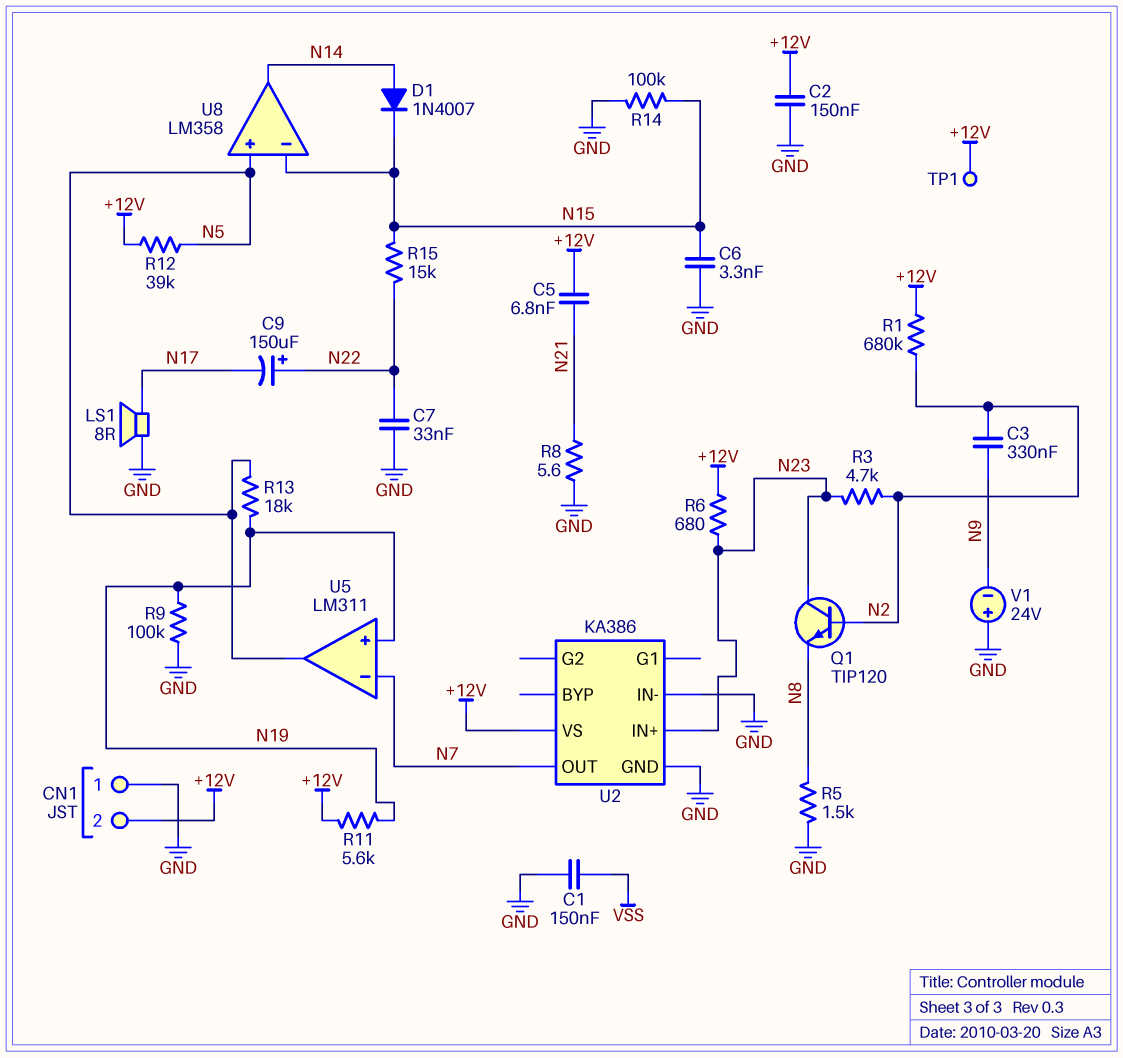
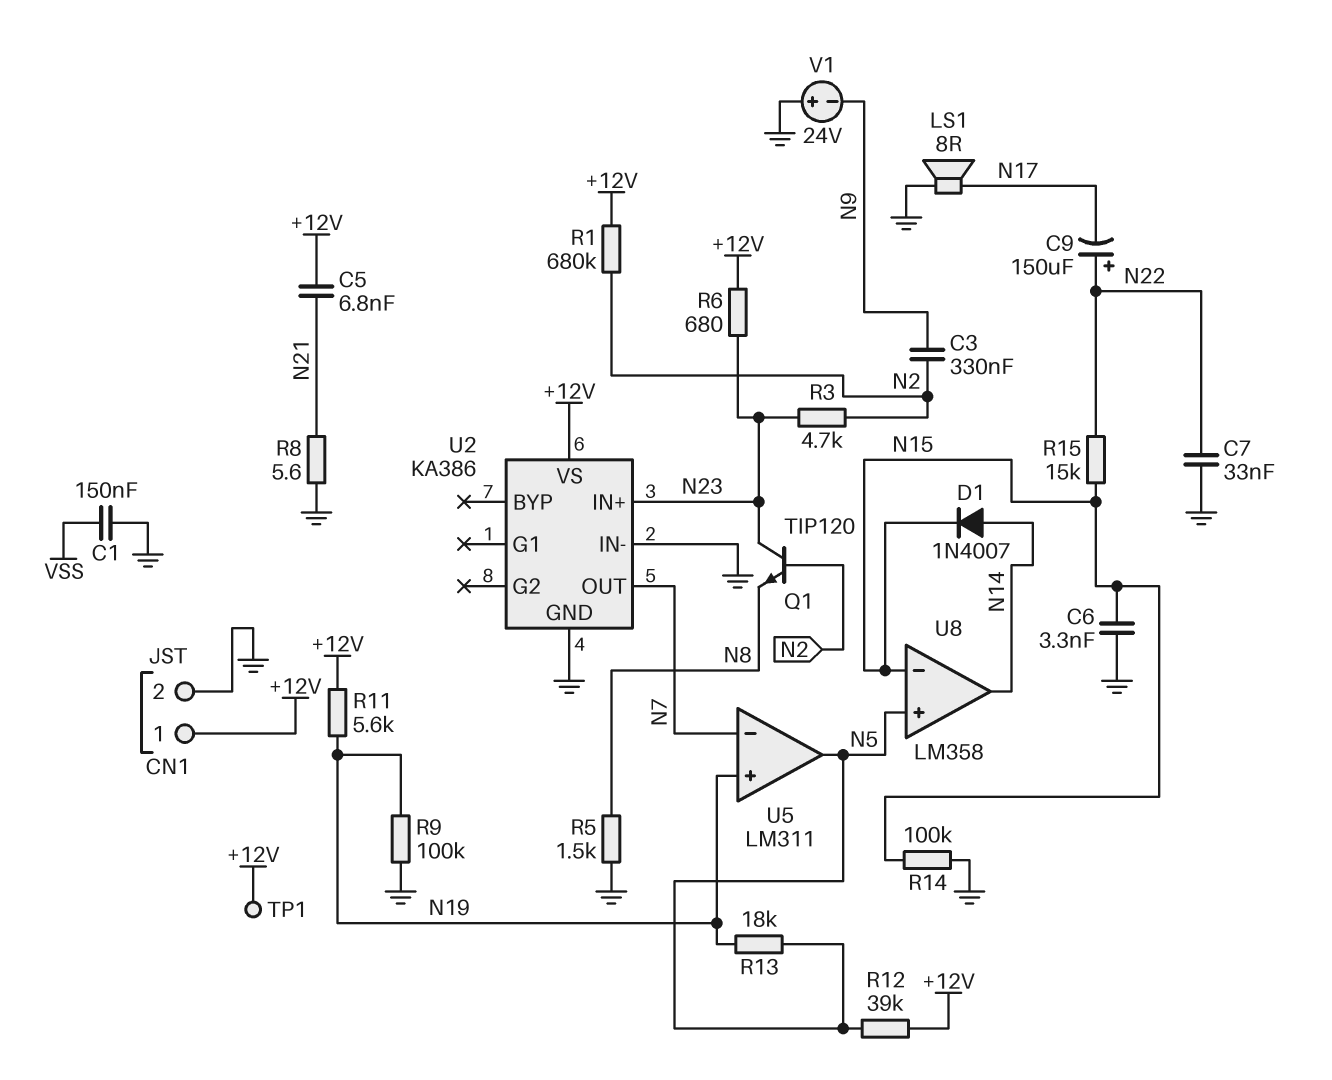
C2: 150nF (+12V, GND) -> none
CN1 pin 1: GND -> +12V
CN1 pin 2: +12V -> GND

